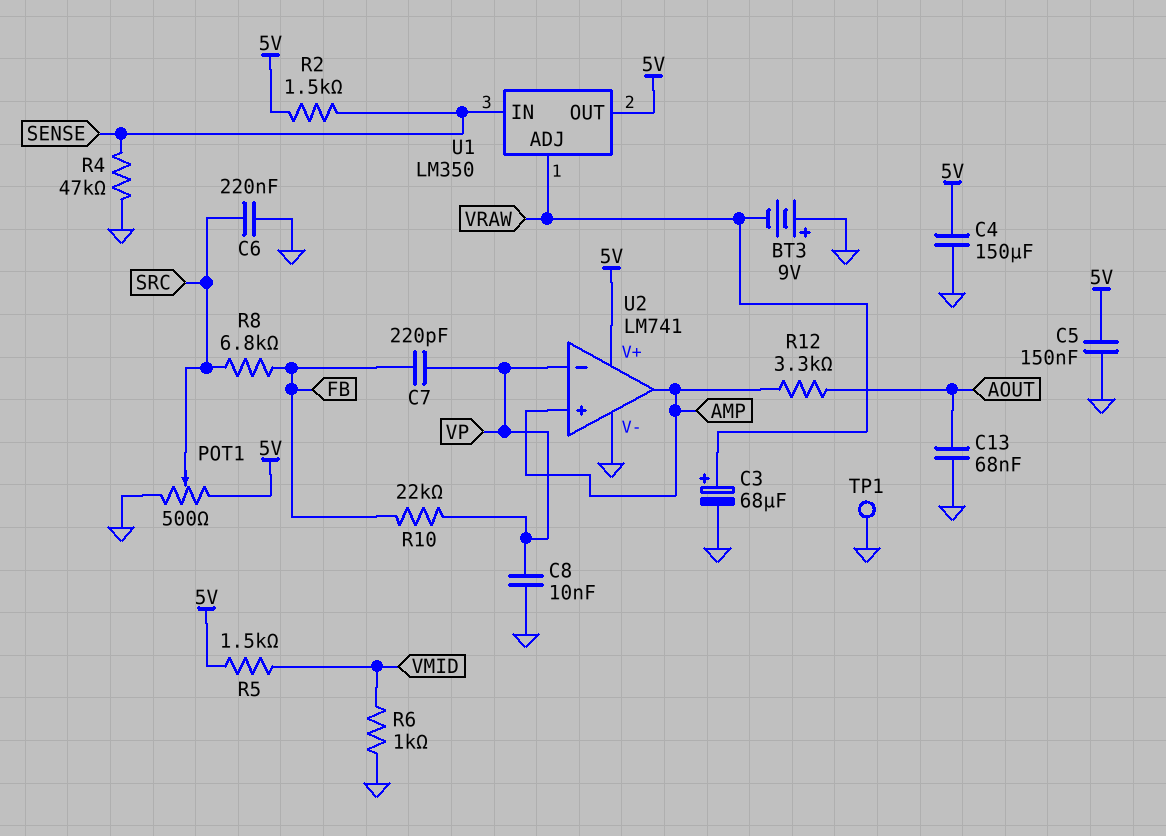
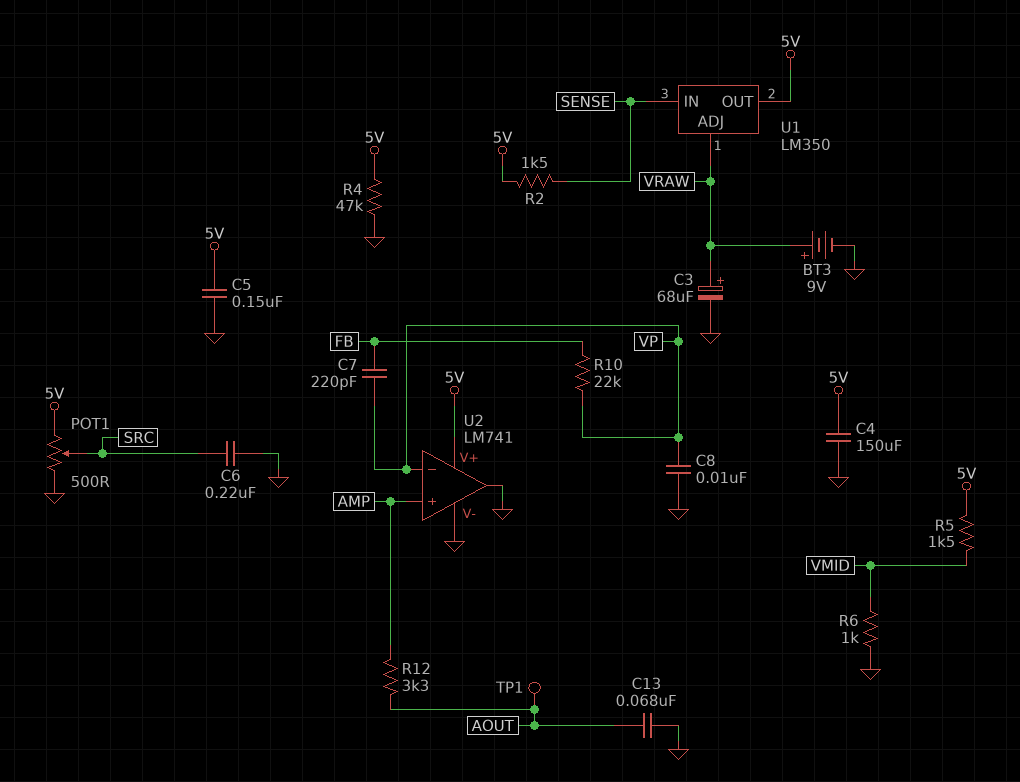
BT3: 9V (plus GND, minus VRAW) -> 9V (plus VRAW, minus GND)
R4: 47k (GND, SENSE) -> 47k (5V, GND)
R8: 6.8k (FB, SRC) -> none
TP1: test point (GND) -> test point (AOUT)
U2 pin out: AMP -> GND

